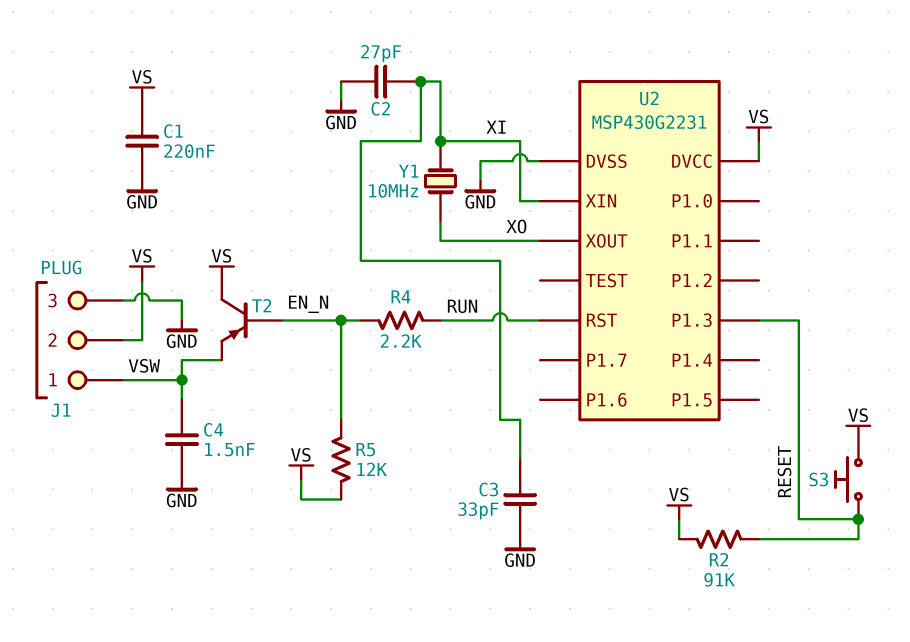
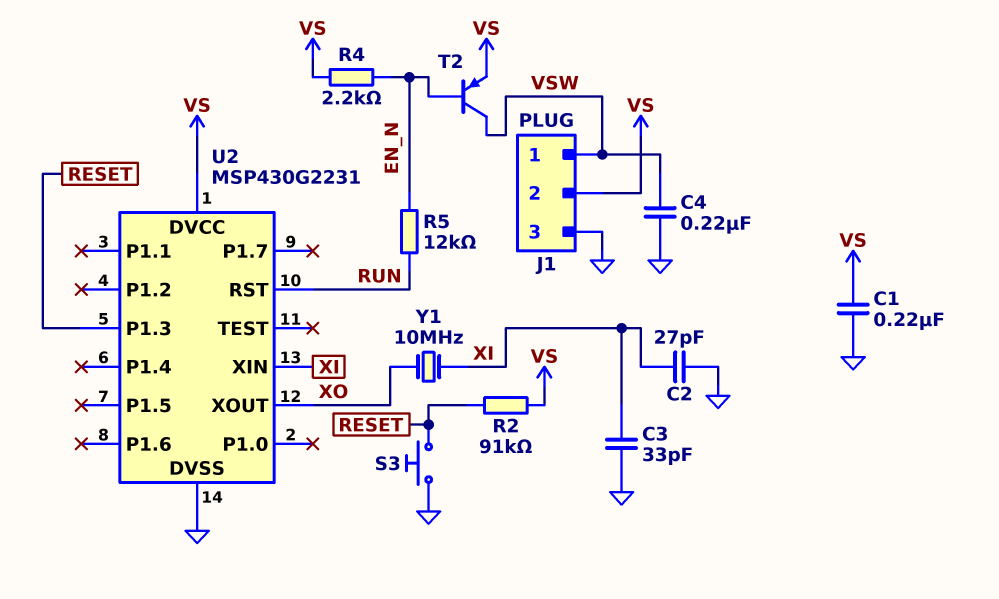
C4: 1.5nF (GND, VSW) -> 220nF (GND, VSW)
R4: 2.2k (EN_N, RUN) -> 2.2k (EN_N, VS)
R5: 12k (EN_N, VS) -> 12k (EN_N, RUN)
S3: button (RESET, VS) -> button (GND, RESET)
T2: PNP (B EN_N, C VS, E VSW) -> PNP (B EN_N, C VSW, E VS)

